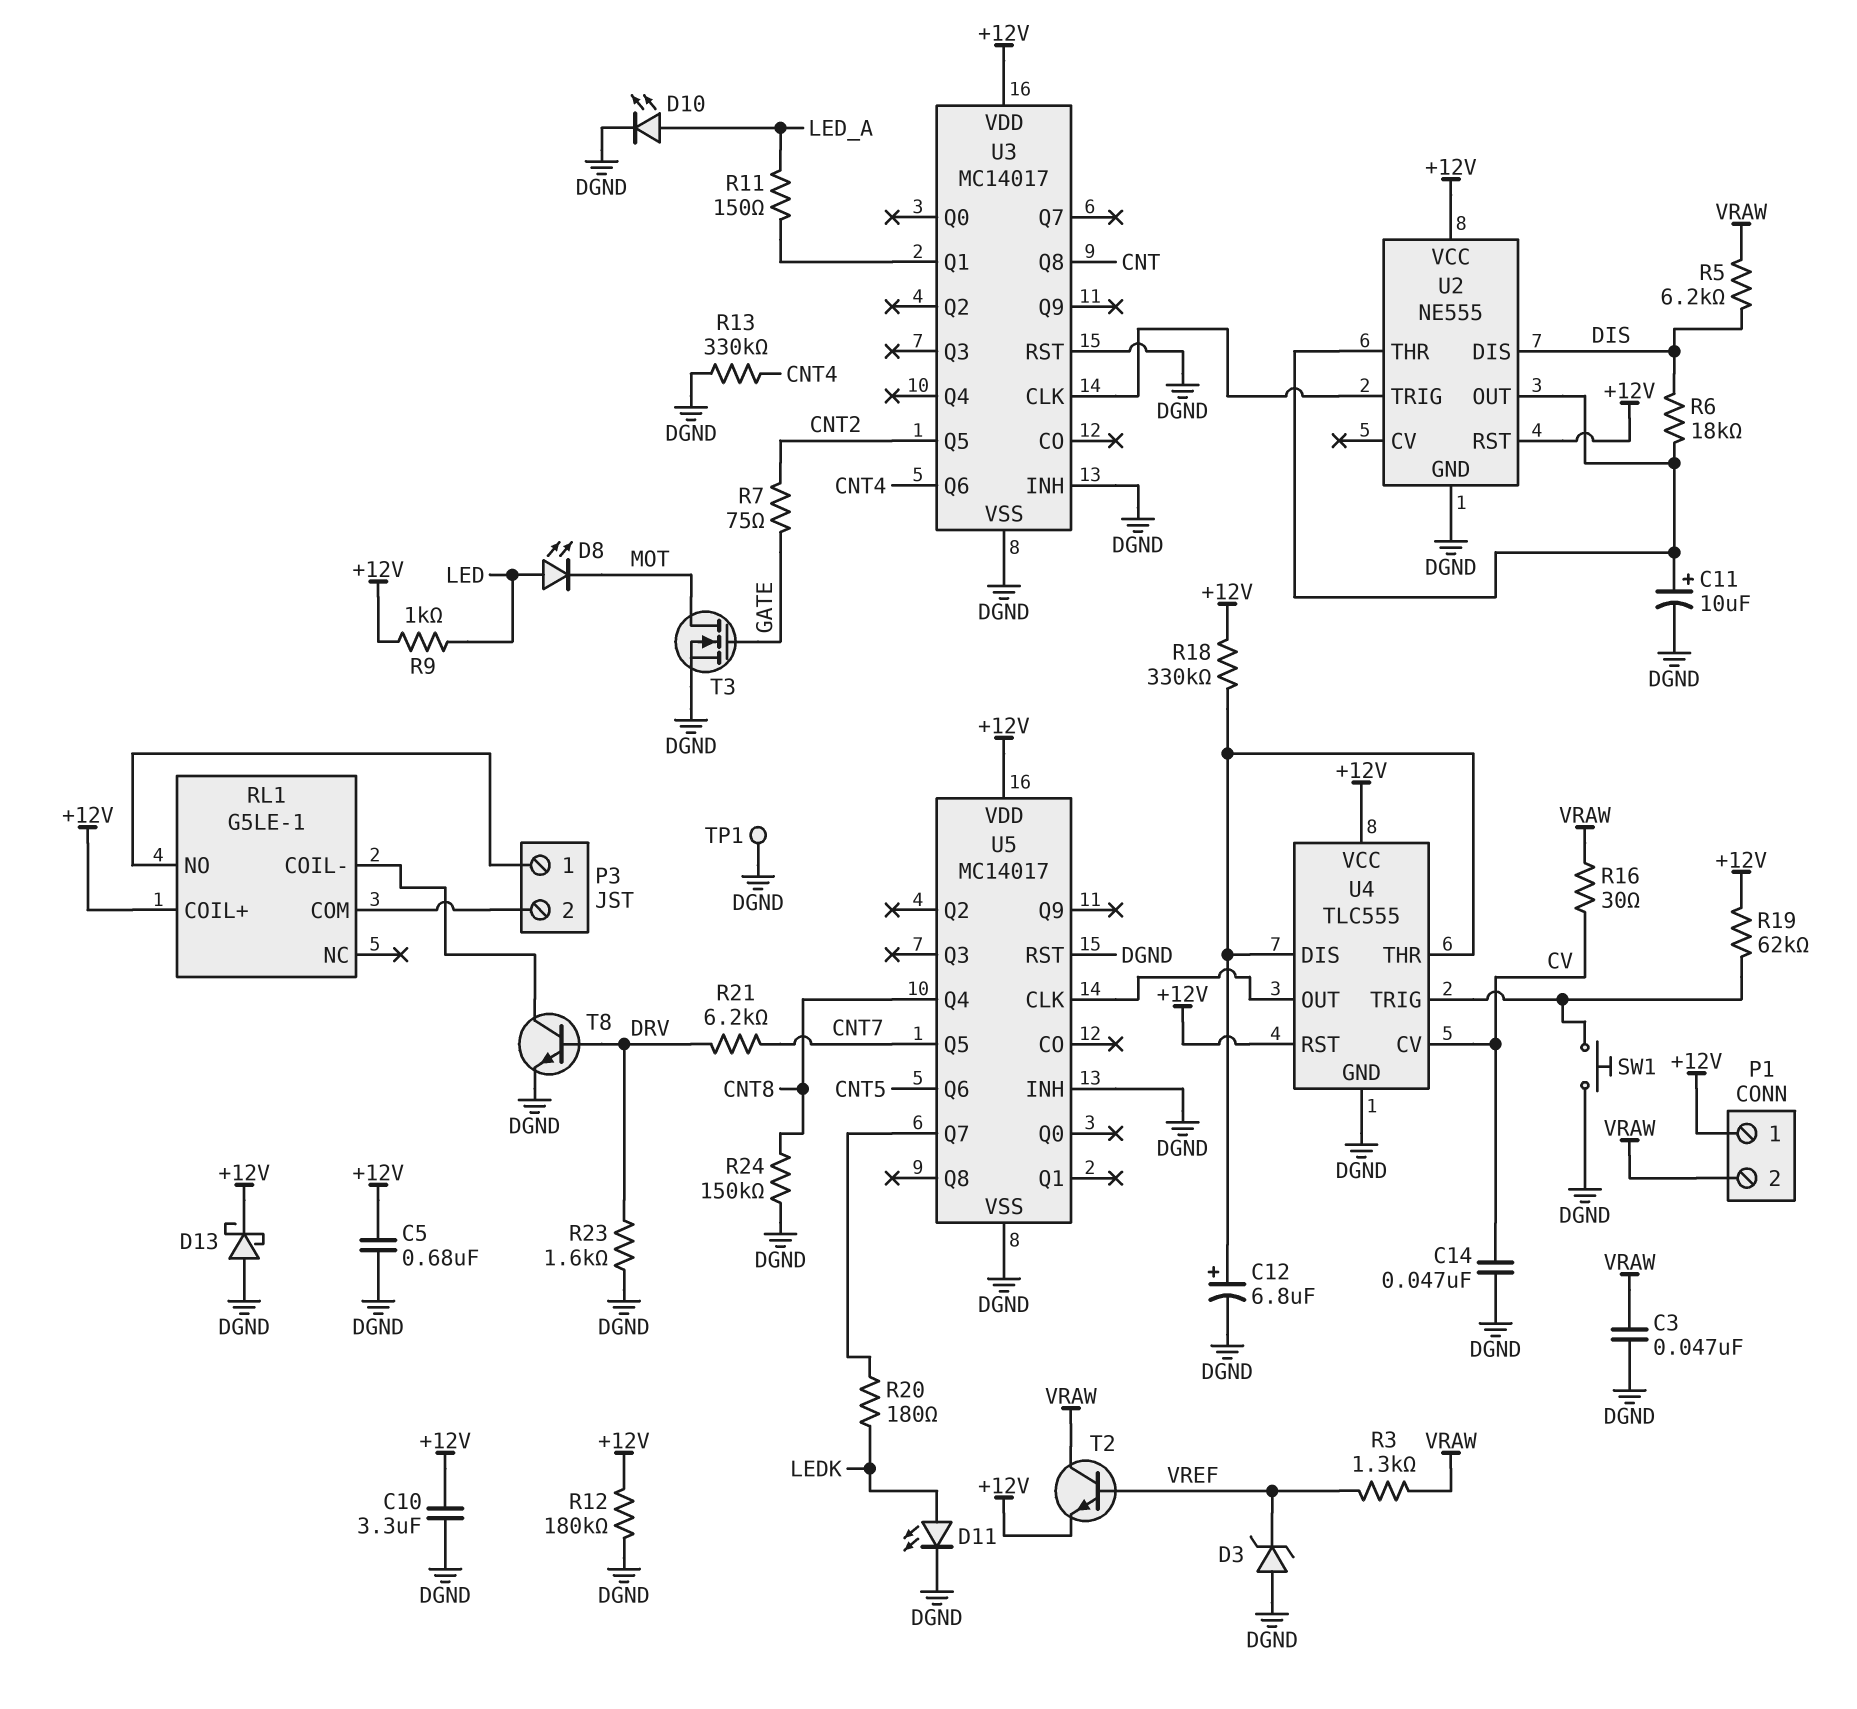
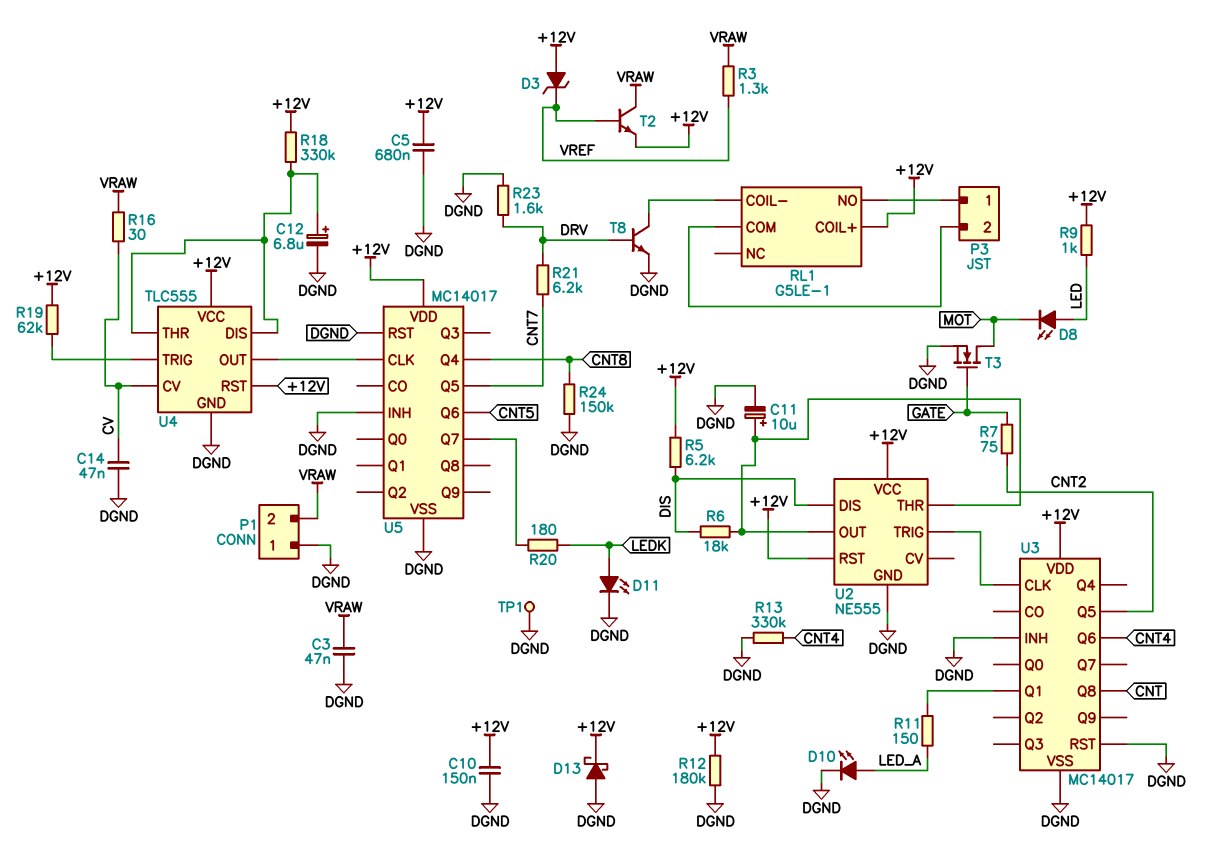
C10: 3.3uF (+12V, DGND) -> 150nF (+12V, DGND)
D3: zener (A DGND, K VREF) -> zener (A +12V, K VREF)
P1 pin 1: +12V -> DGND
R5: 6.2k (DIS, VRAW) -> 6.2k (+12V, DIS)
SW1: button (DGND, U4/TRIG) -> none

